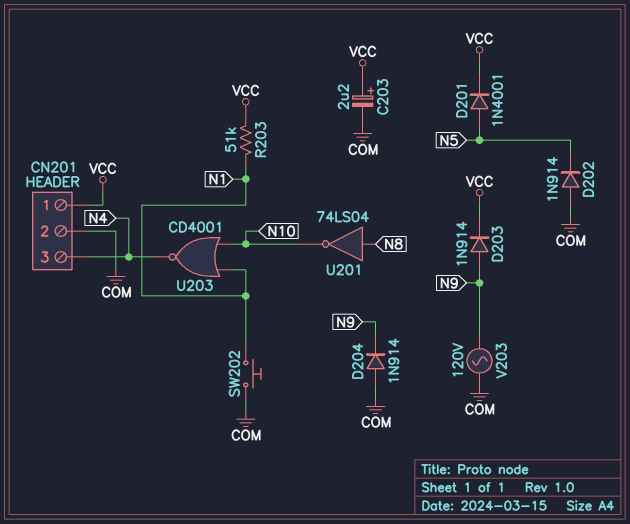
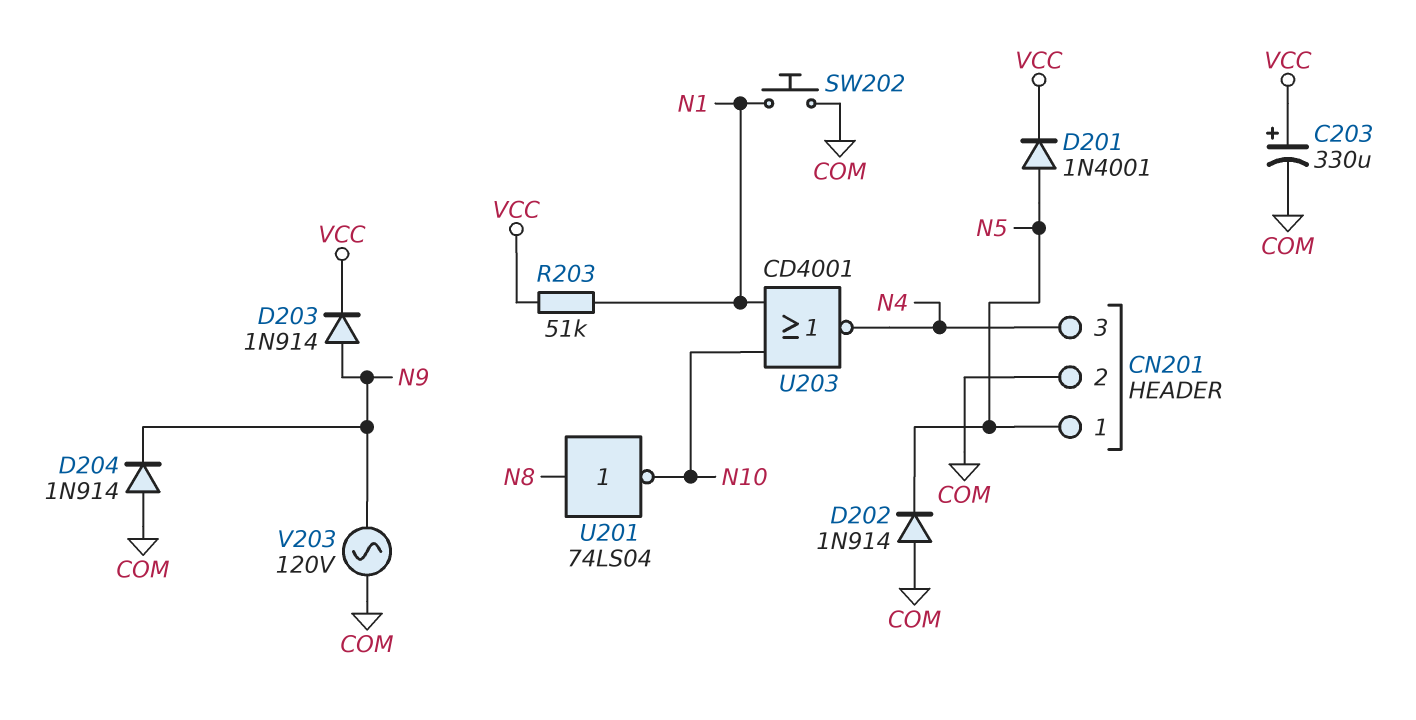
C203: 2.2uF (plus VCC, minus COM) -> 330uF (plus VCC, minus COM)
CN201 pin 1: VCC -> N5

